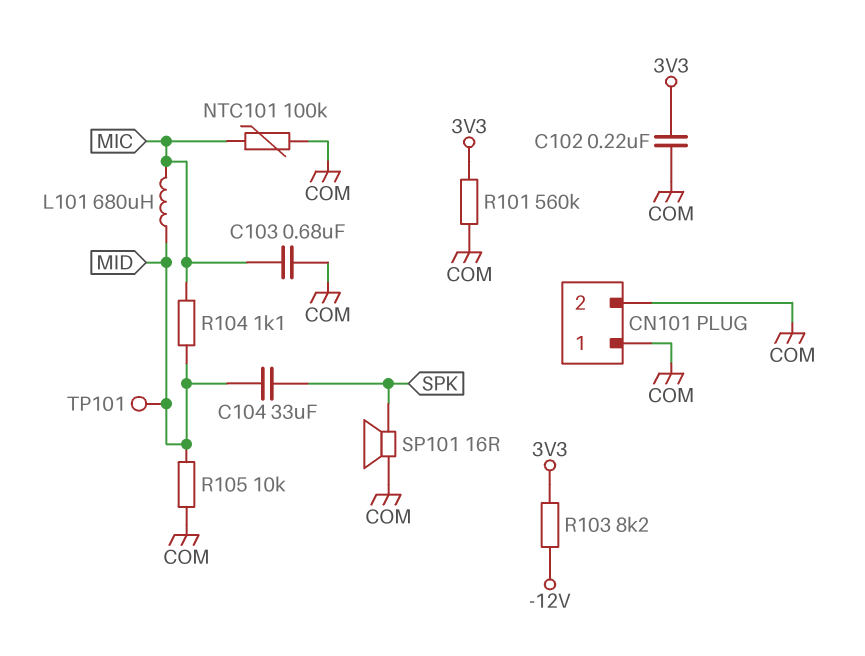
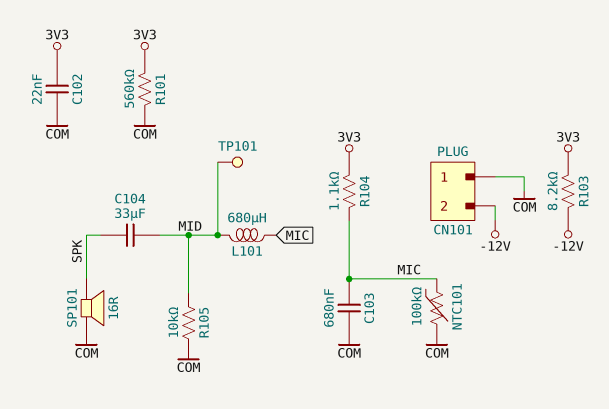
C102: 220nF (3V3, COM) -> 22nF (3V3, COM)
CN101 pin 2: COM -> -12V
R104: 1.1k (MIC, MID) -> 1.1k (3V3, MIC)

